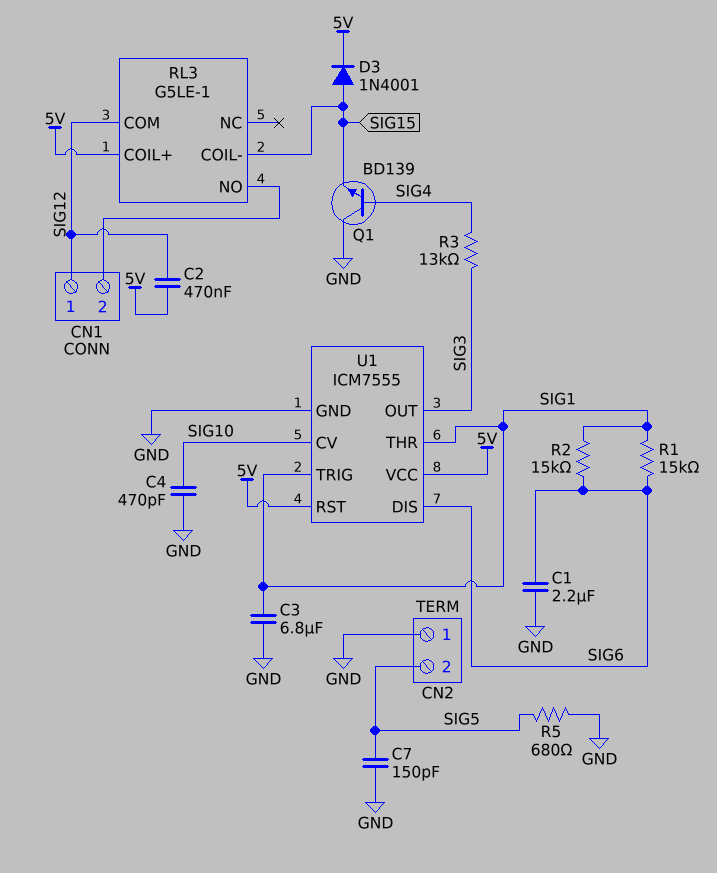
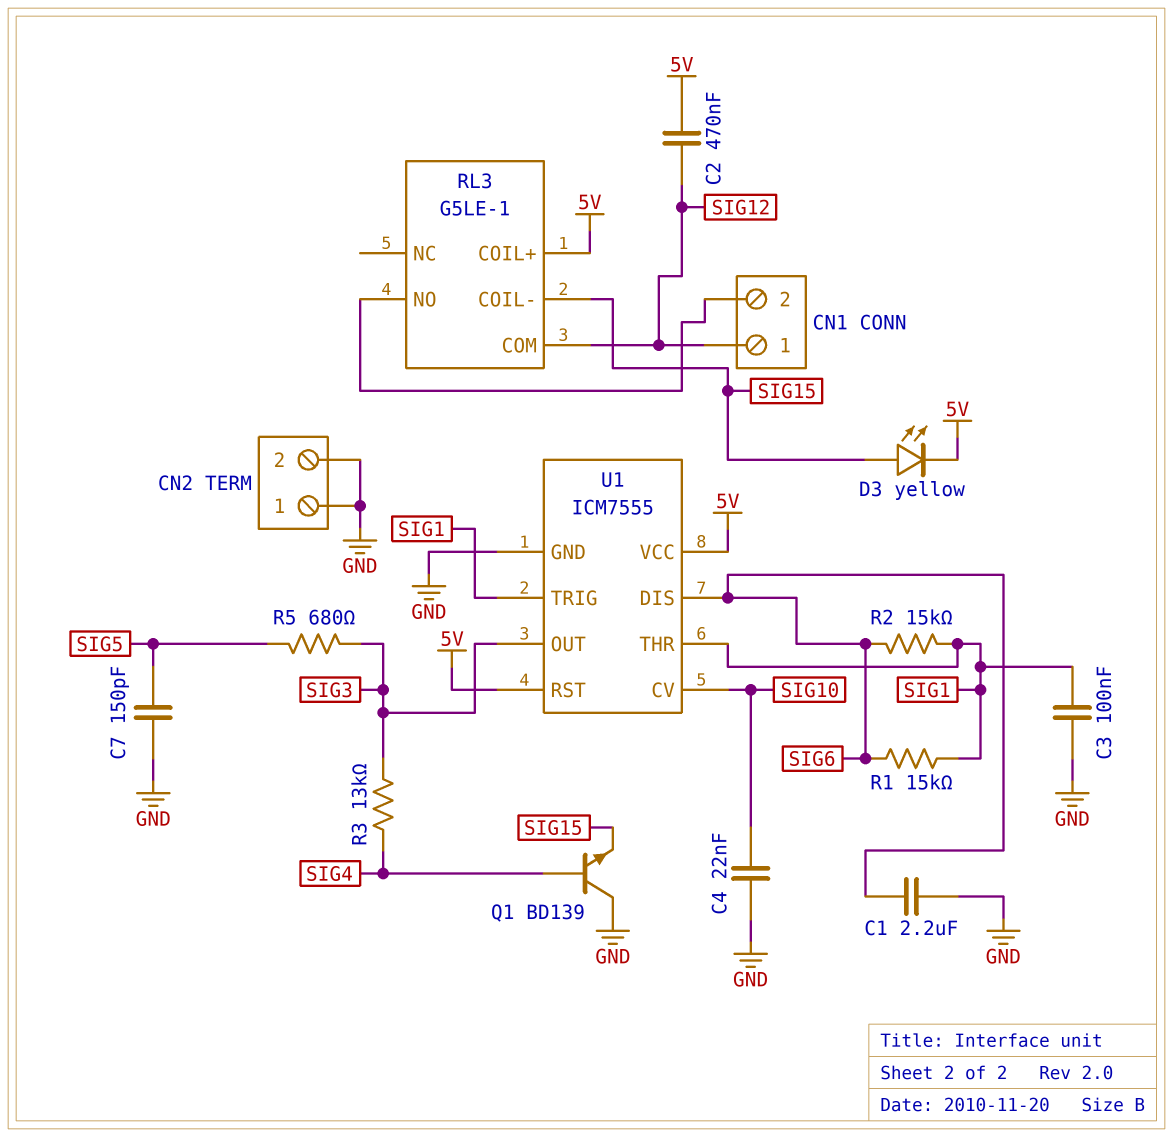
C3: 6.8uF (GND, SIG1) -> 100nF (GND, SIG1)
C4: 470pF (GND, SIG10) -> 22nF (GND, SIG10)
CN2 pin 2: SIG5 -> GND
D3: diode 1N4001 (A SIG15, K 5V) -> LED yellow (A SIG15, K 5V)
R5: 680 (GND, SIG5) -> 680 (SIG3, SIG5)

